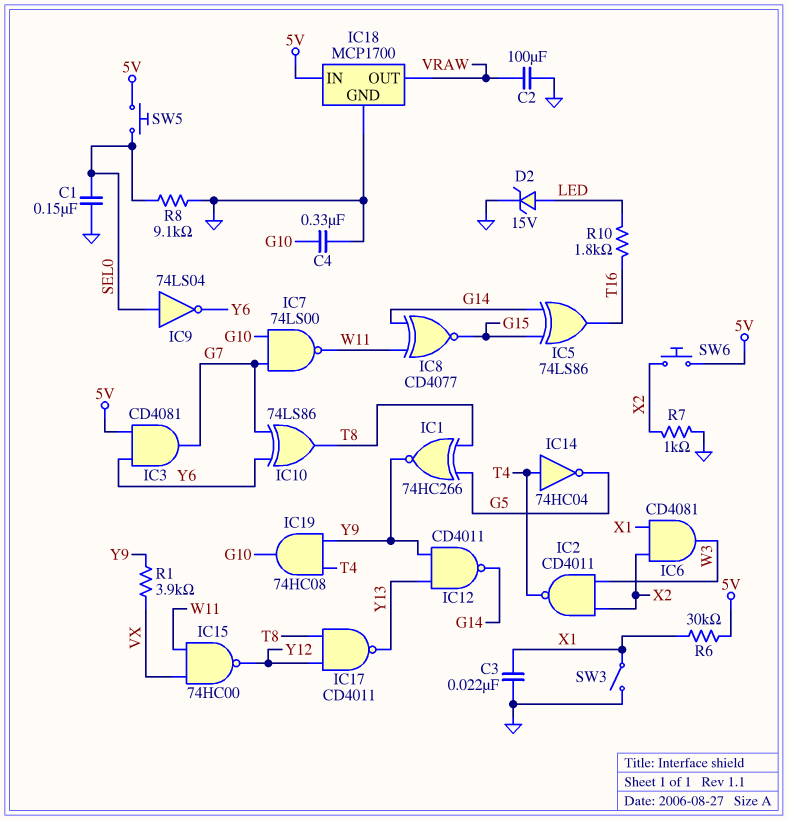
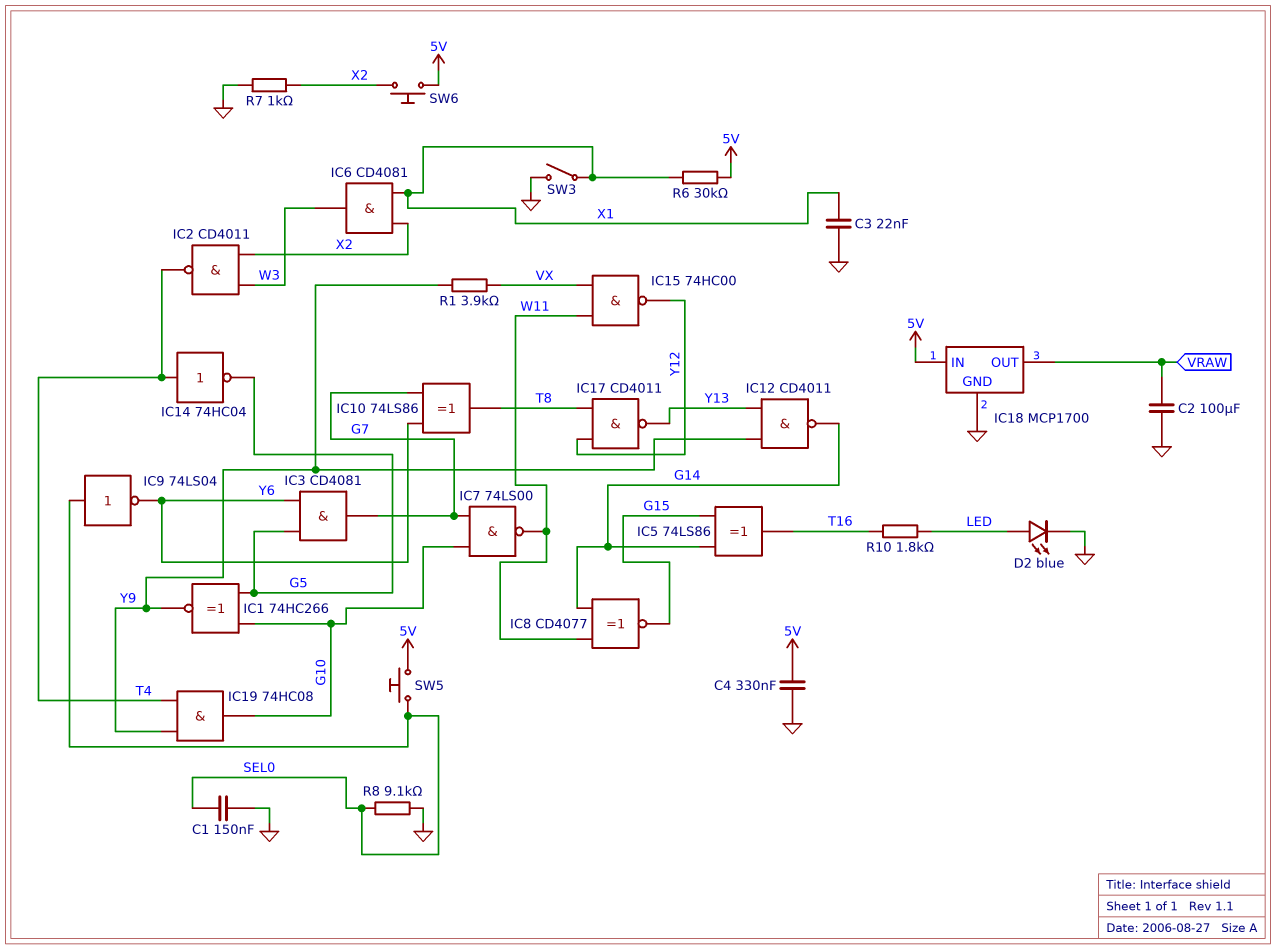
C4: 330nF (G10, GND) -> 330nF (5V, GND)
D2: zener 15V (A LED, K GND) -> LED blue (A LED, K GND)
IC1: XNOR 74HC266 (in G5, in T8, out Y9) -> XNOR 74HC266 (in G5, in G10, out Y9)
IC3: AND CD4081 (in 5V, in Y6, out G7) -> AND CD4081 (in G5, in Y6, out G7)

